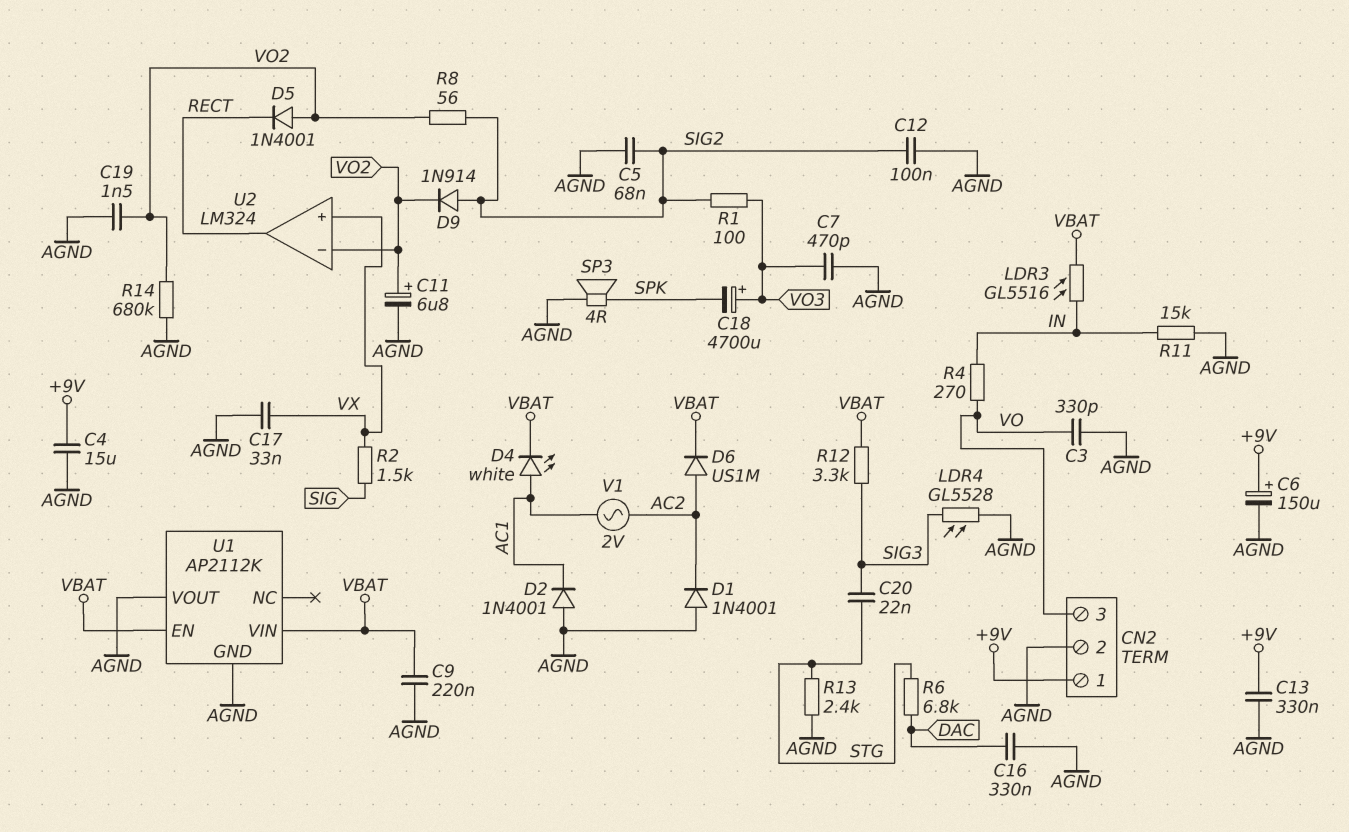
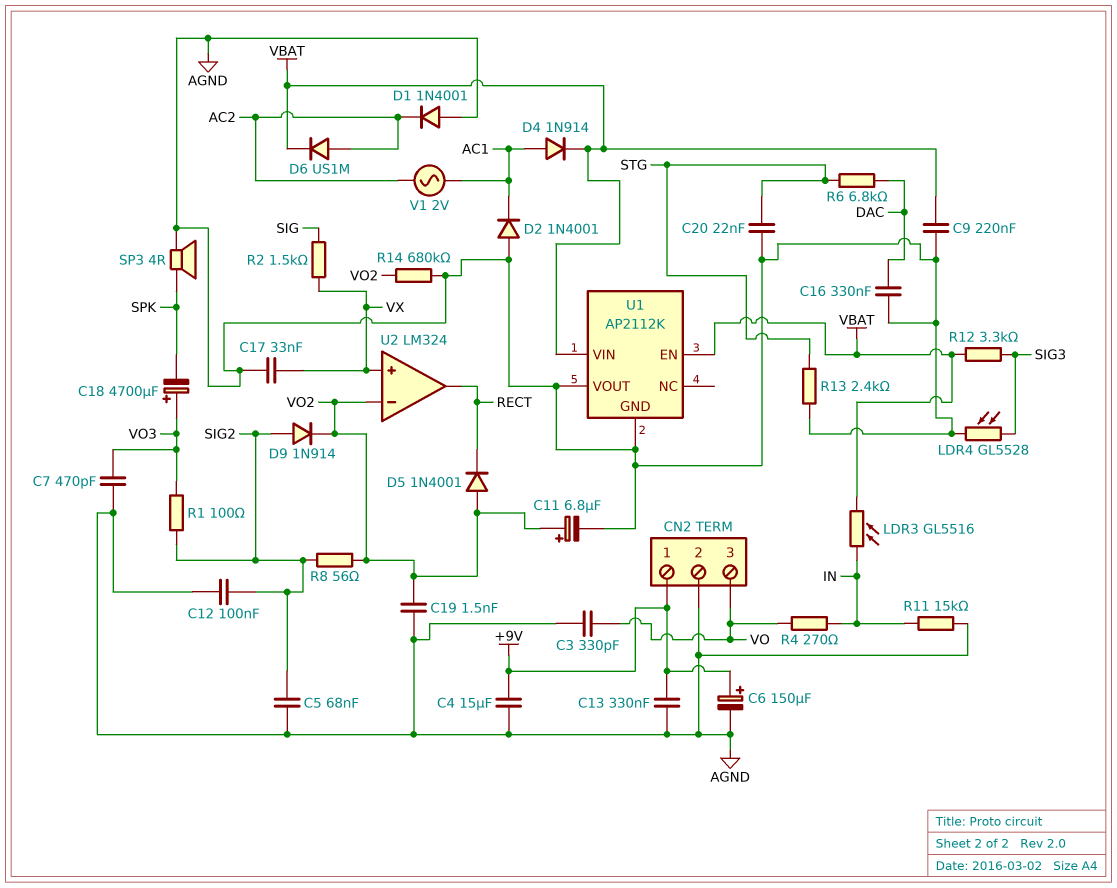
C20: 22nF (SIG3, STG) -> 22nF (AGND, STG)
D4: LED white (A AC1, K VBAT) -> diode 1N914 (A AC1, K VBAT)

